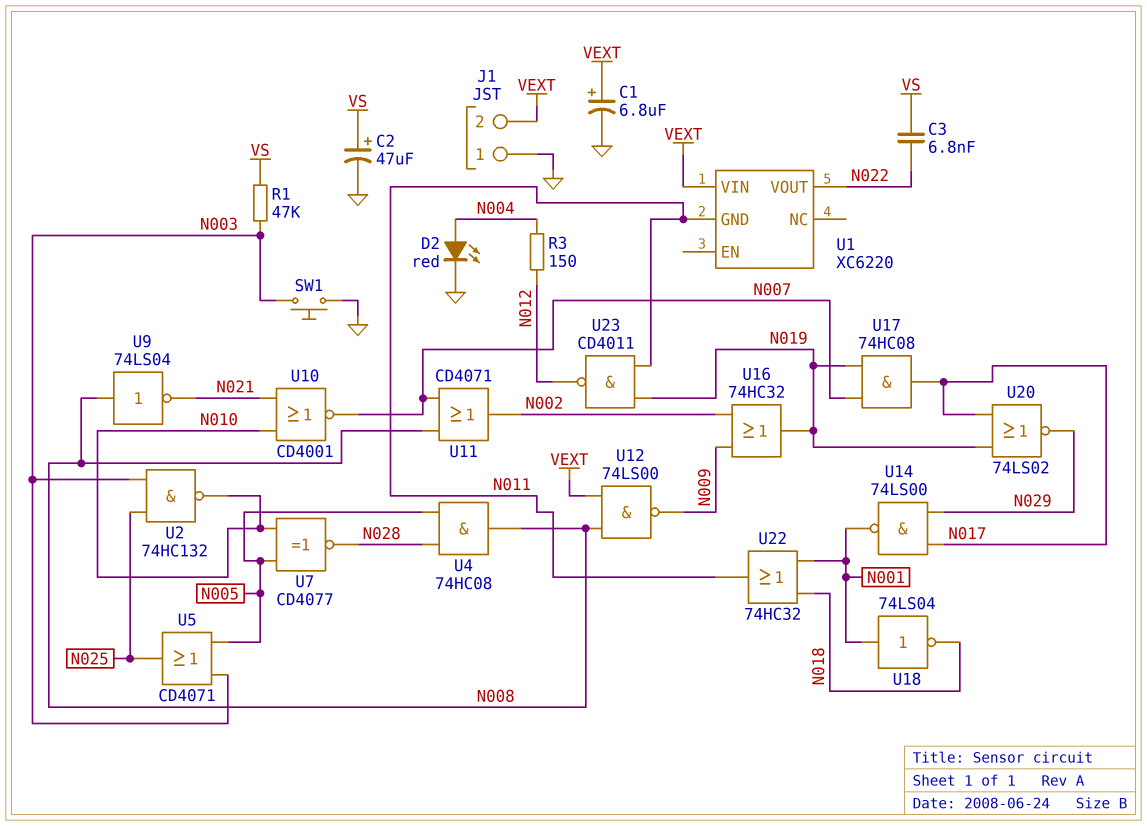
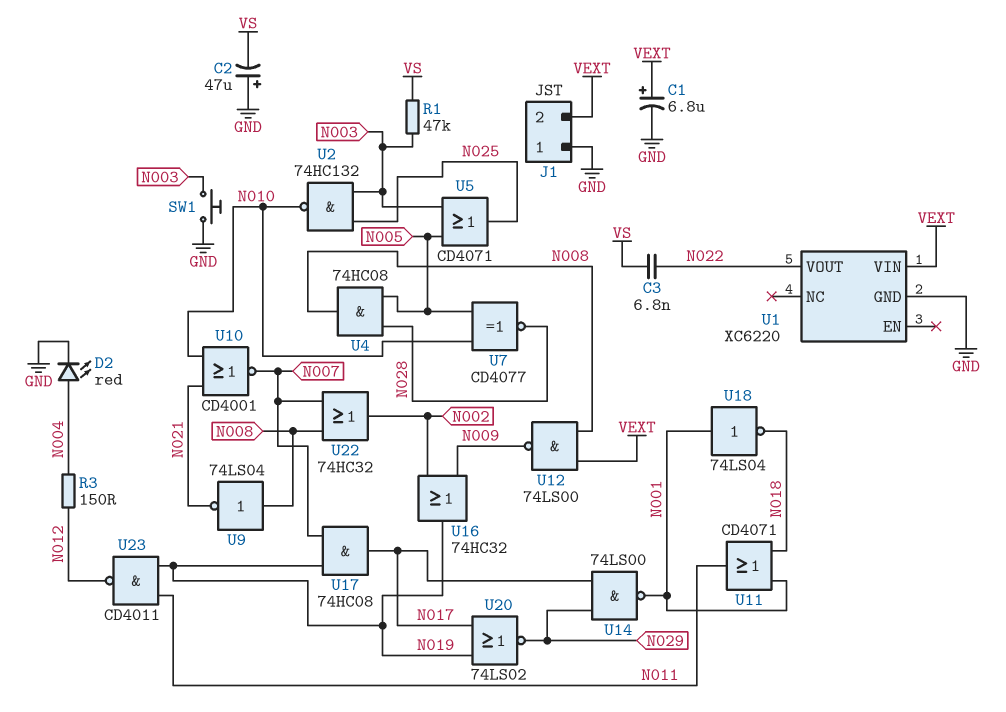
C2: 47uF (plus VS, minus GND) -> 47uF (plus GND, minus VS)
U1 pin GND: N011 -> GND
U11: OR CD4071 (in N007, in N008, out N002) -> OR CD4071 (in N001, in N018, out N011)
U22: OR 74HC32 (in N001, in N018, out N011) -> OR 74HC32 (in N007, in N008, out N002)

